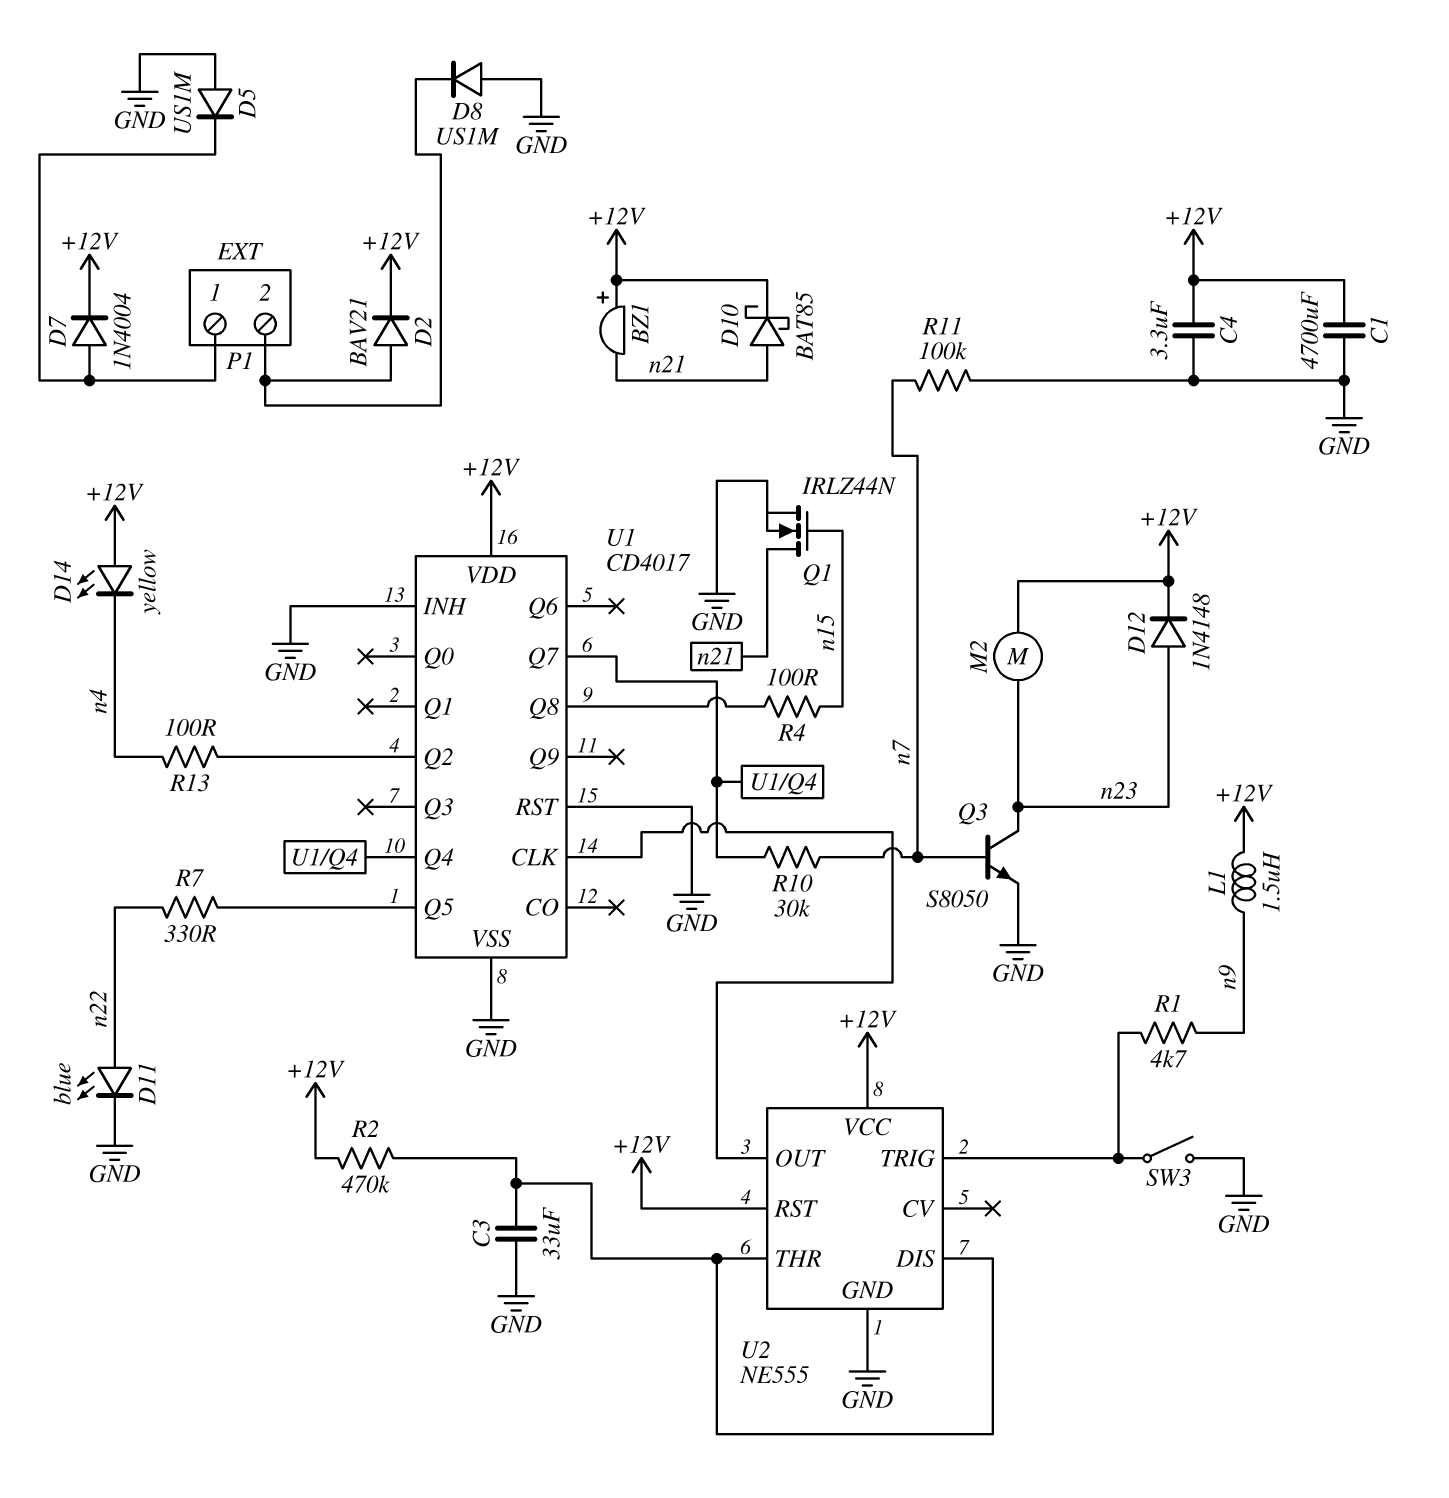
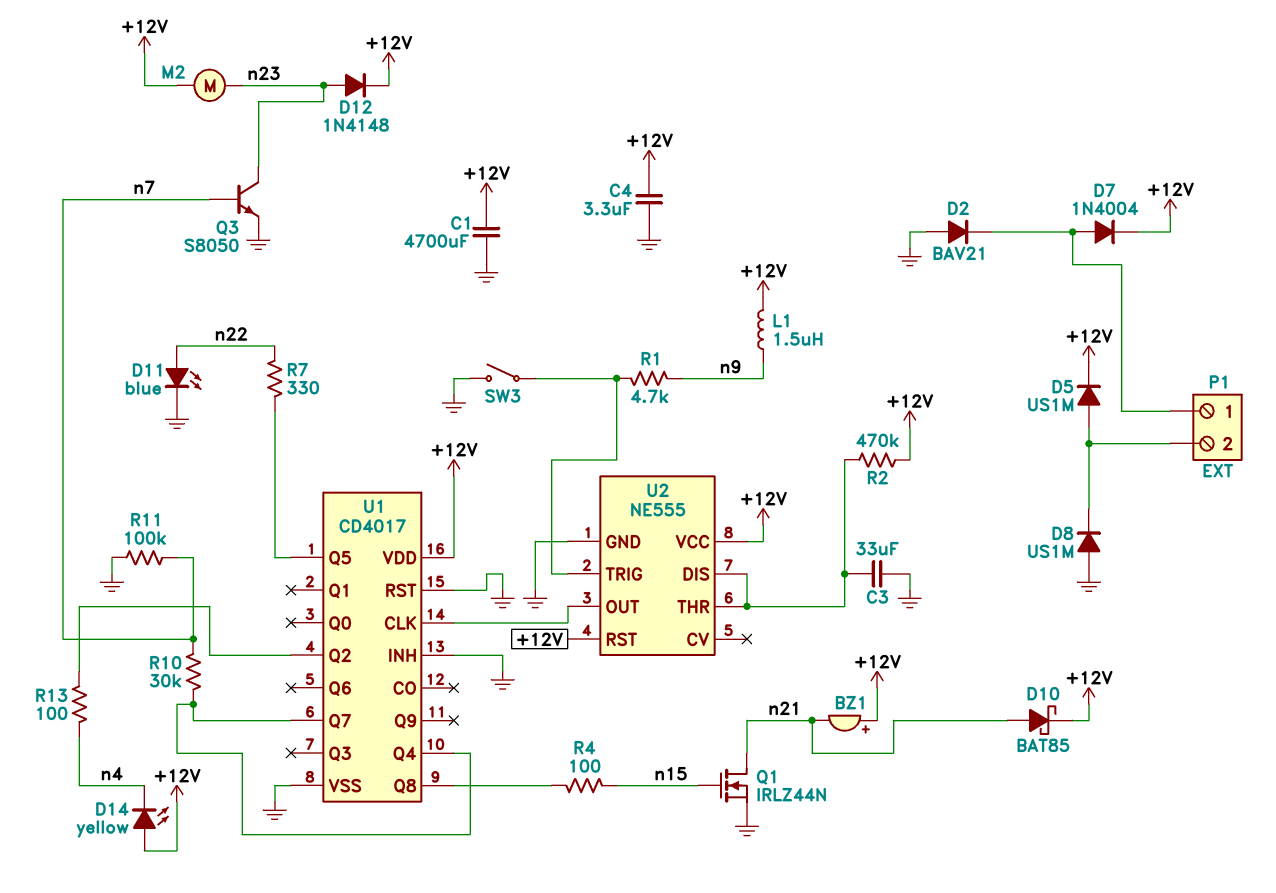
D2: diode BAV21 (A P1/2, K +12V) -> diode BAV21 (A GND, K P1/1)
D5: diode US1M (A GND, K P1/1) -> diode US1M (A P1/2, K +12V)

